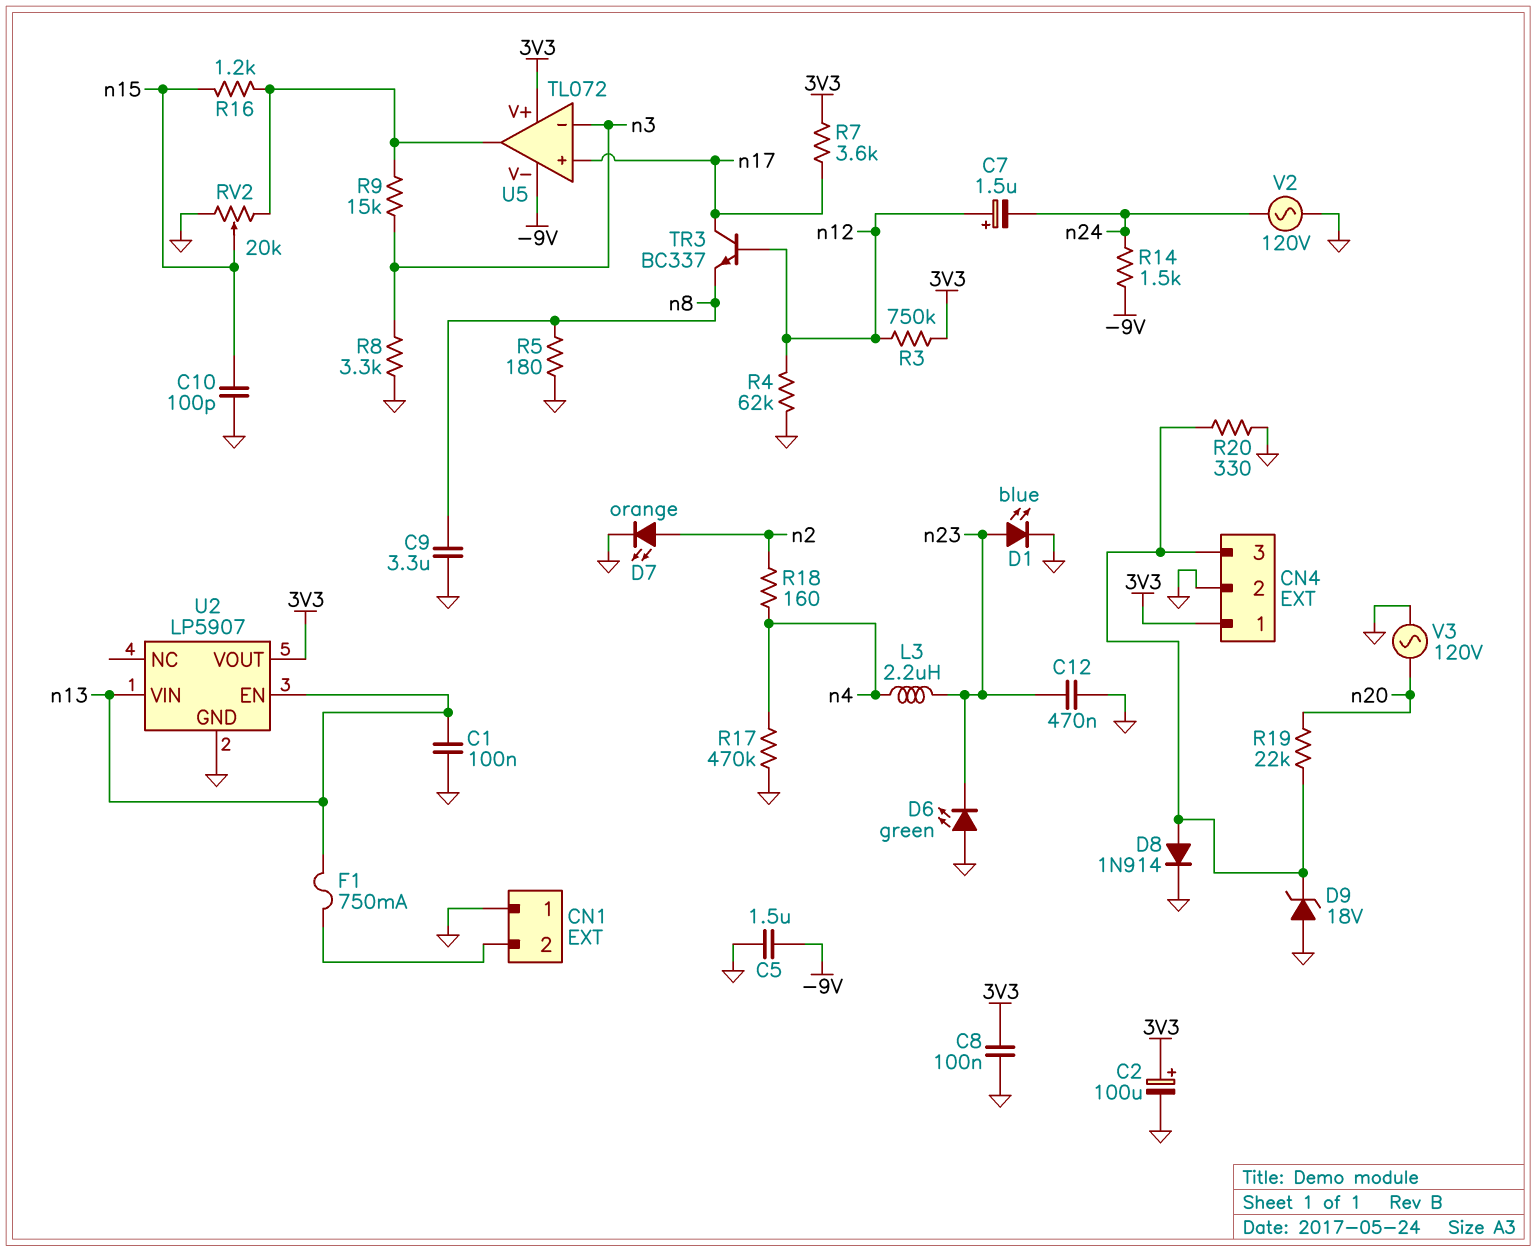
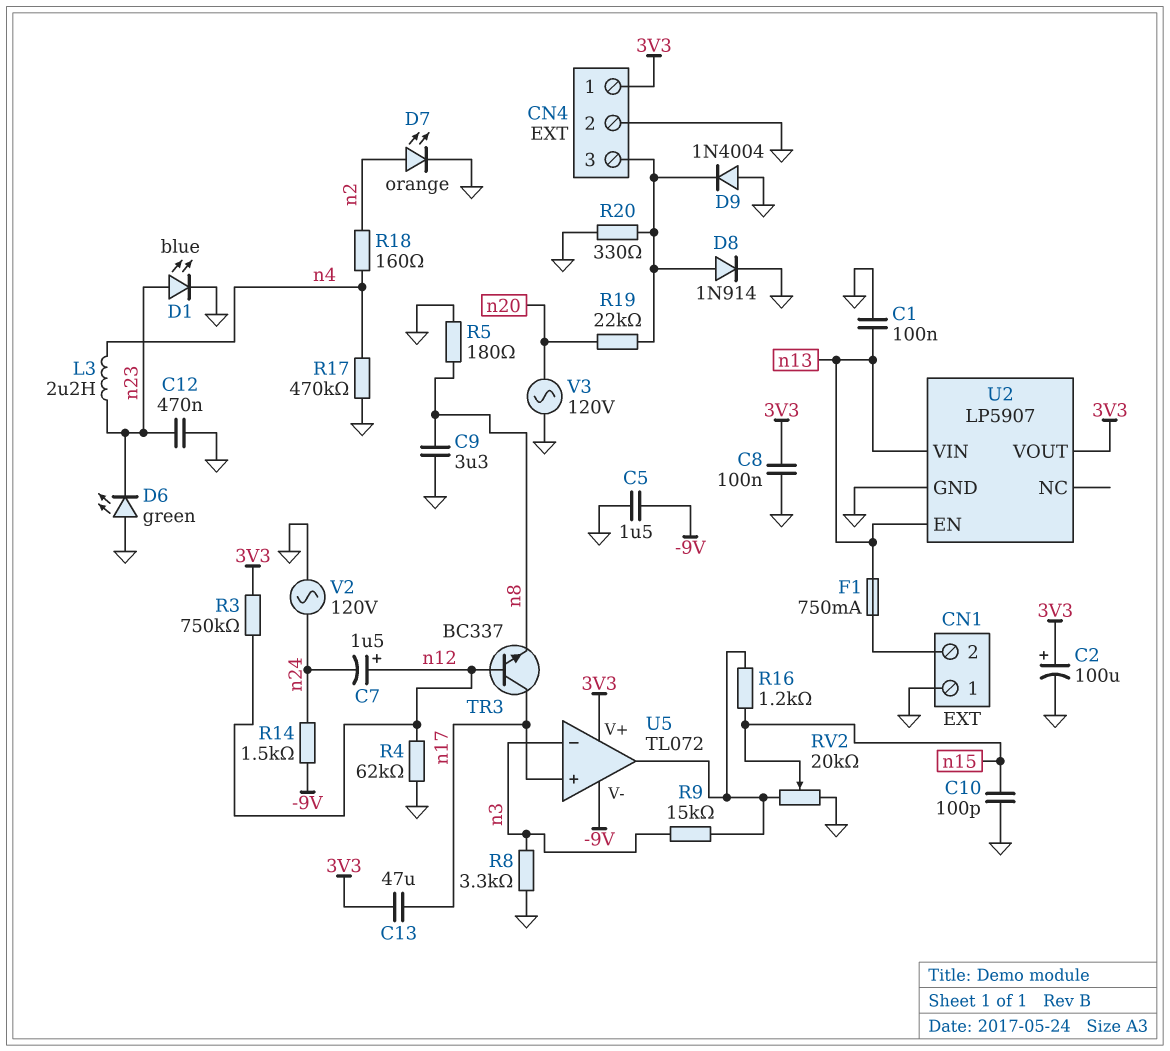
C13: none -> 47uF (3V3, n17)
D9: zener 18V (A GND, K CN4/3) -> diode 1N4004 (A GND, K CN4/3)
R7: 3.6k (3V3, n17) -> none

